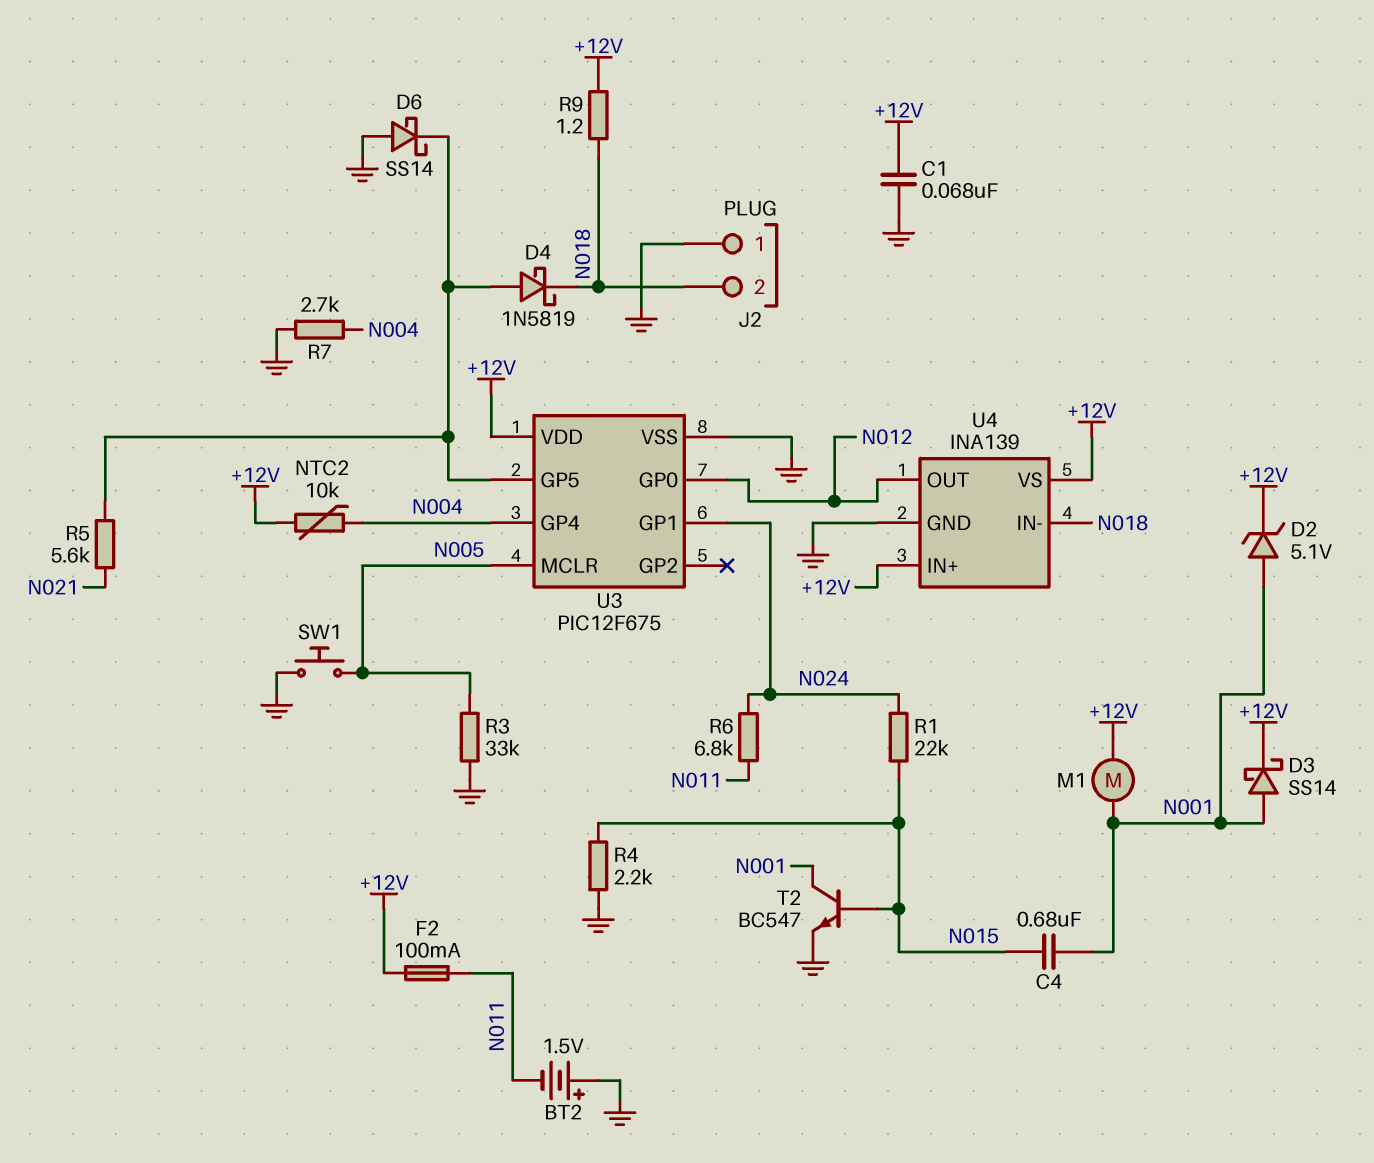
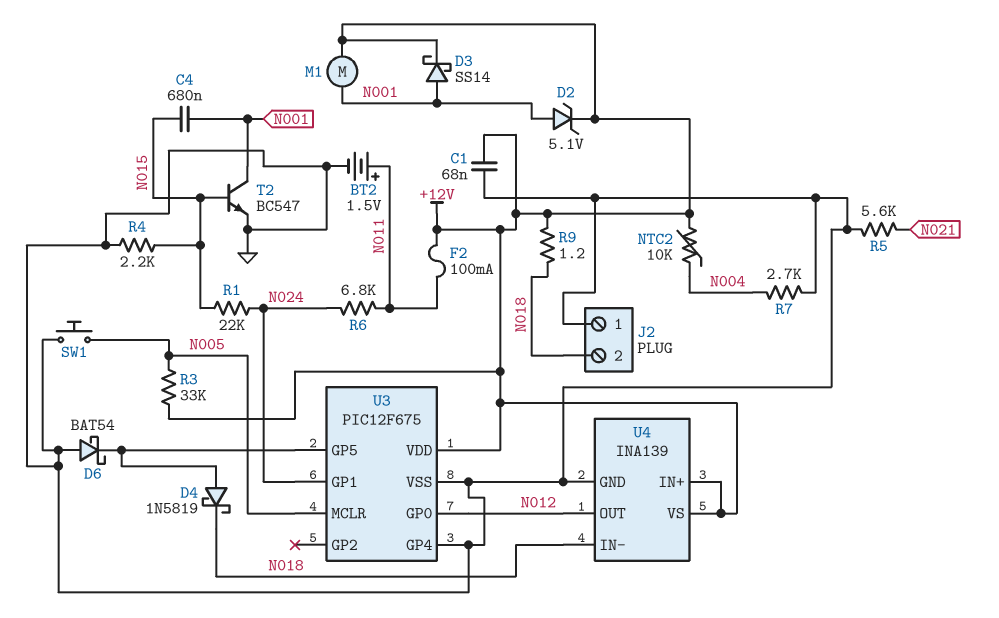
BT2: 1.5V (plus GND, minus N011) -> 1.5V (plus N011, minus GND)
D6: schottky SS14 (A GND, K U3/GP5) -> schottky BAT54 (A GND, K U3/GP5)
R3: 33k (GND, N005) -> 33k (+12V, N005)
R5: 5.6k (N021, U3/GP5) -> 5.6k (GND, N021)
U3 pin GP4: N004 -> GND

